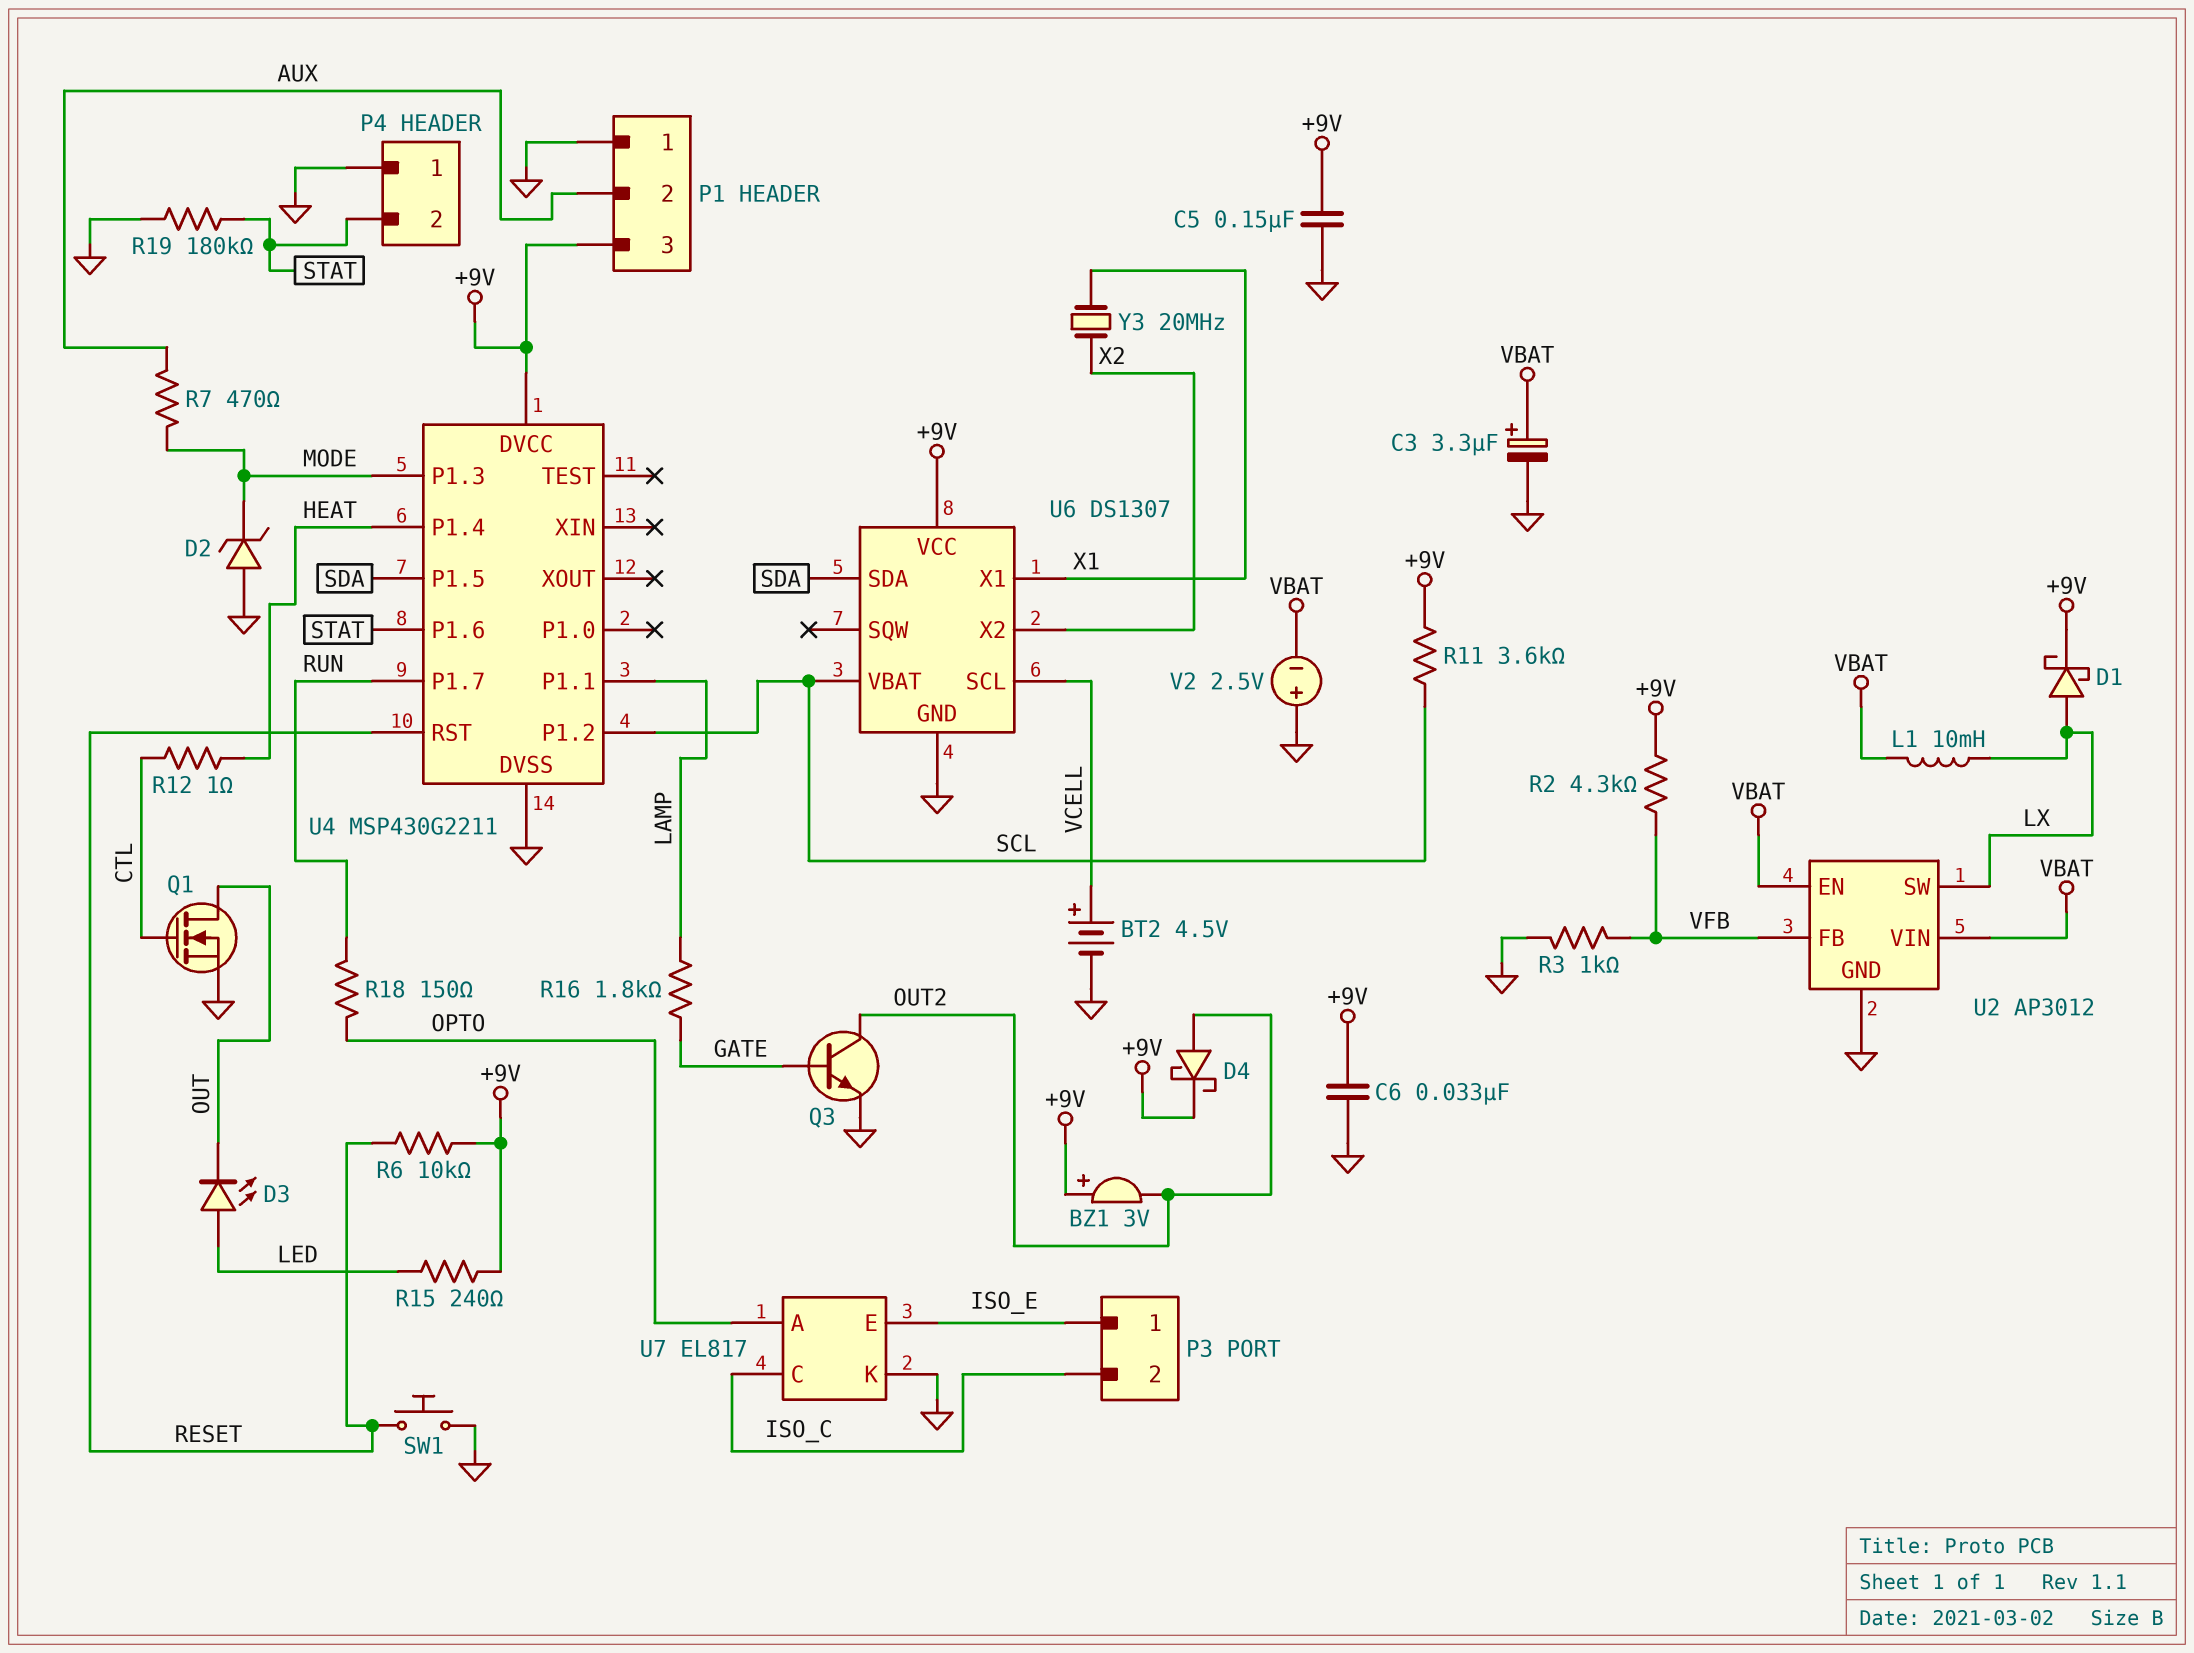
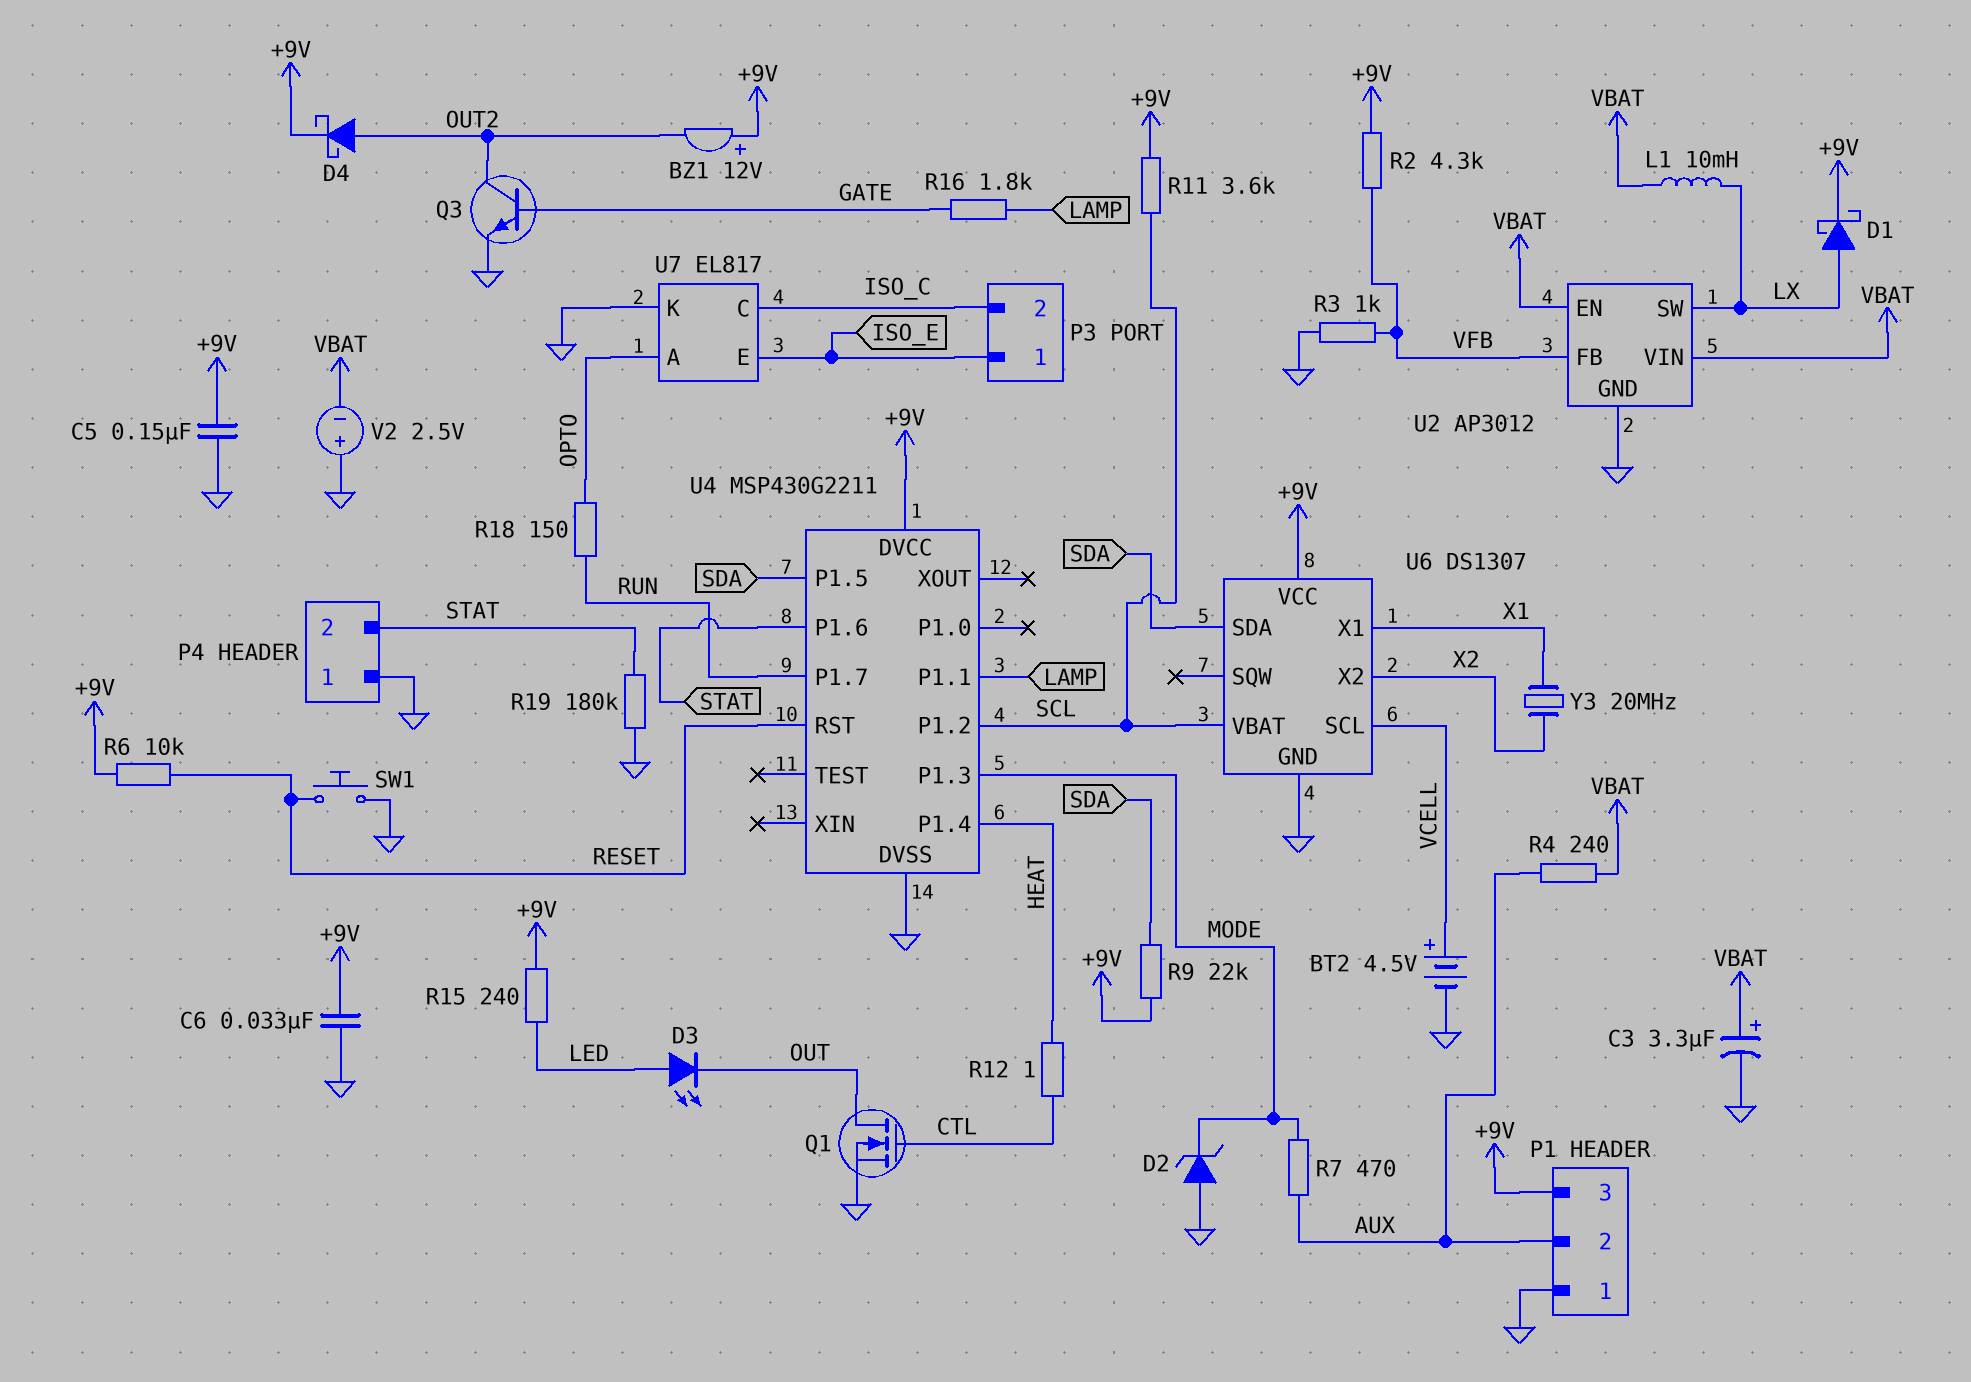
BZ1: buzzer 3V (plus +9V, minus OUT2) -> buzzer 12V (plus +9V, minus OUT2)
R4: none -> 240 (AUX, VBAT)
R9: none -> 22k (+9V, SDA)

